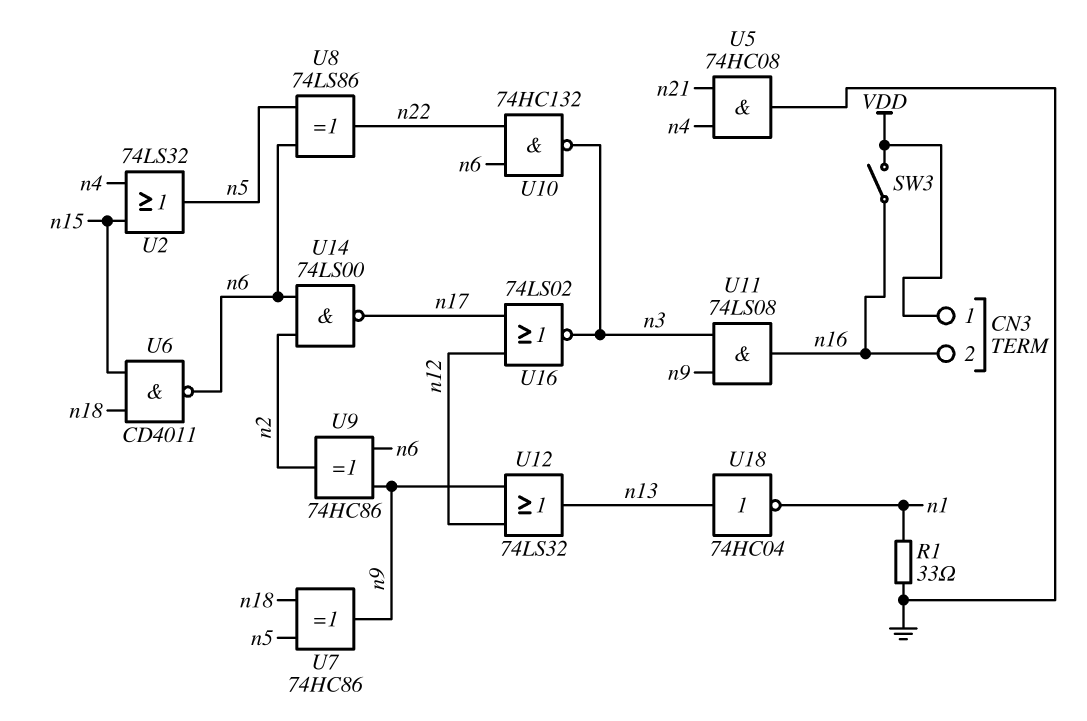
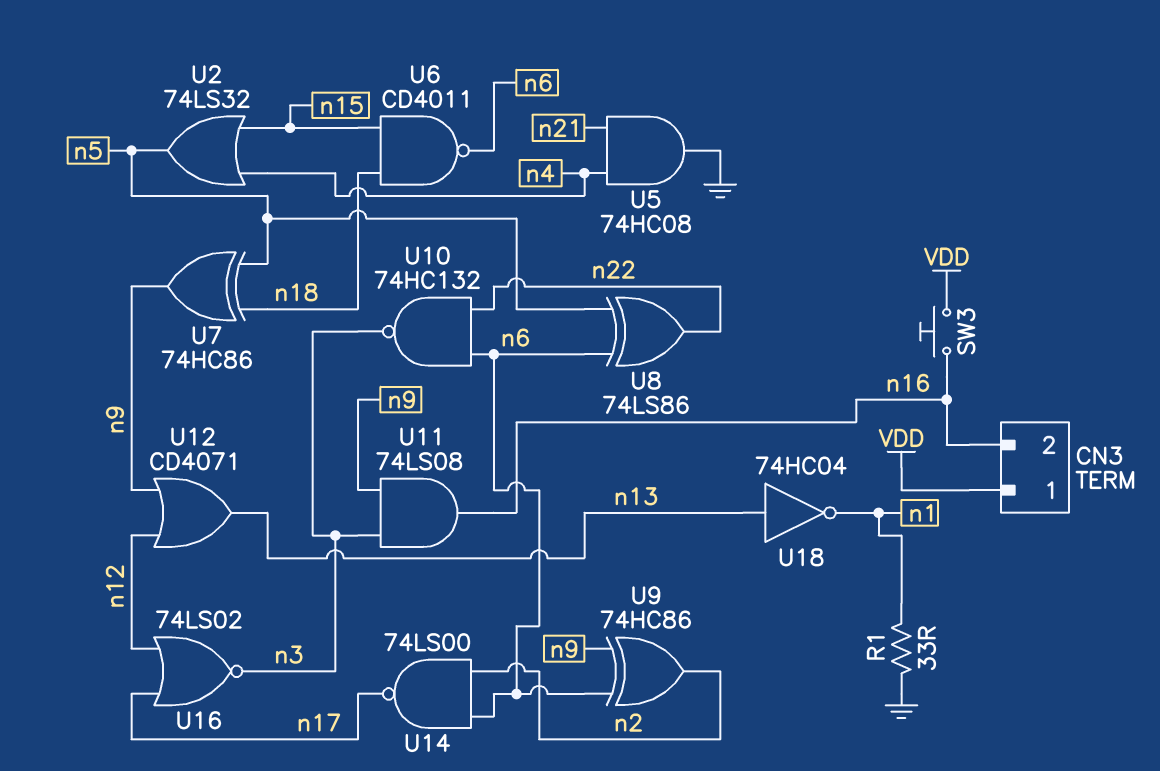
SW3: switch (VDD, n16) -> button (VDD, n16)
U12: OR 74LS32 (in n9, in n12, out n13) -> OR CD4071 (in n9, in n12, out n13)

